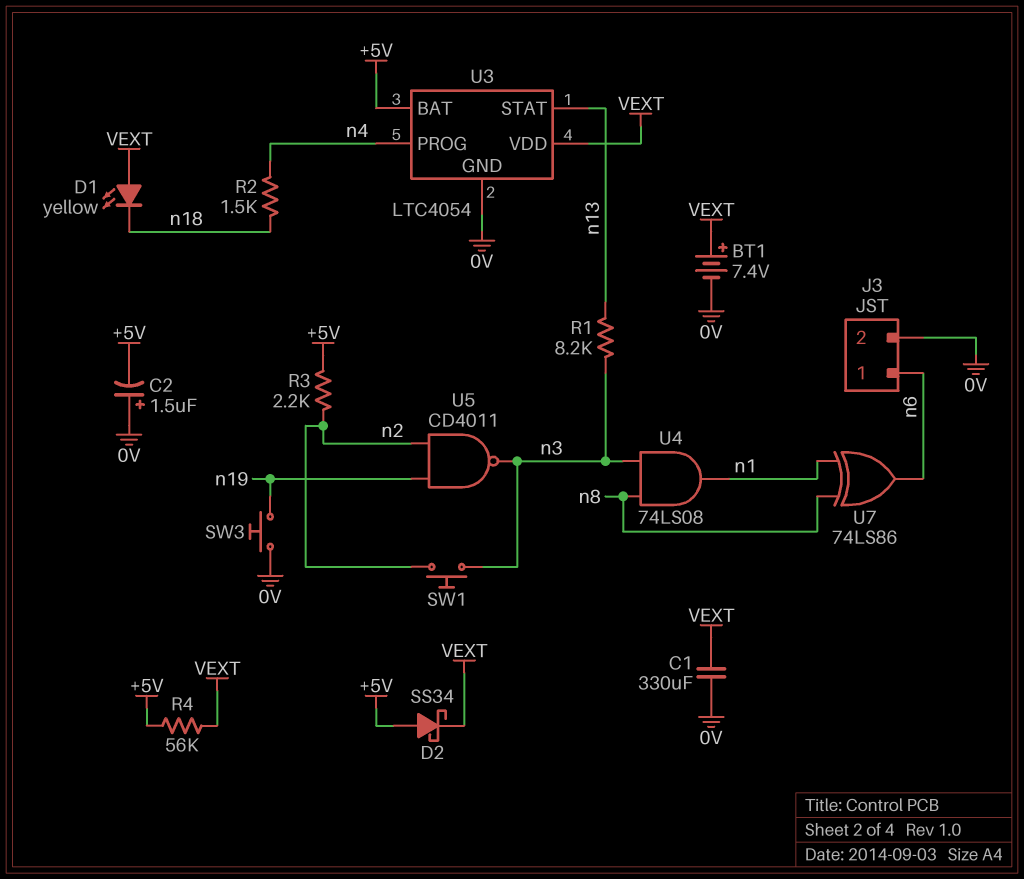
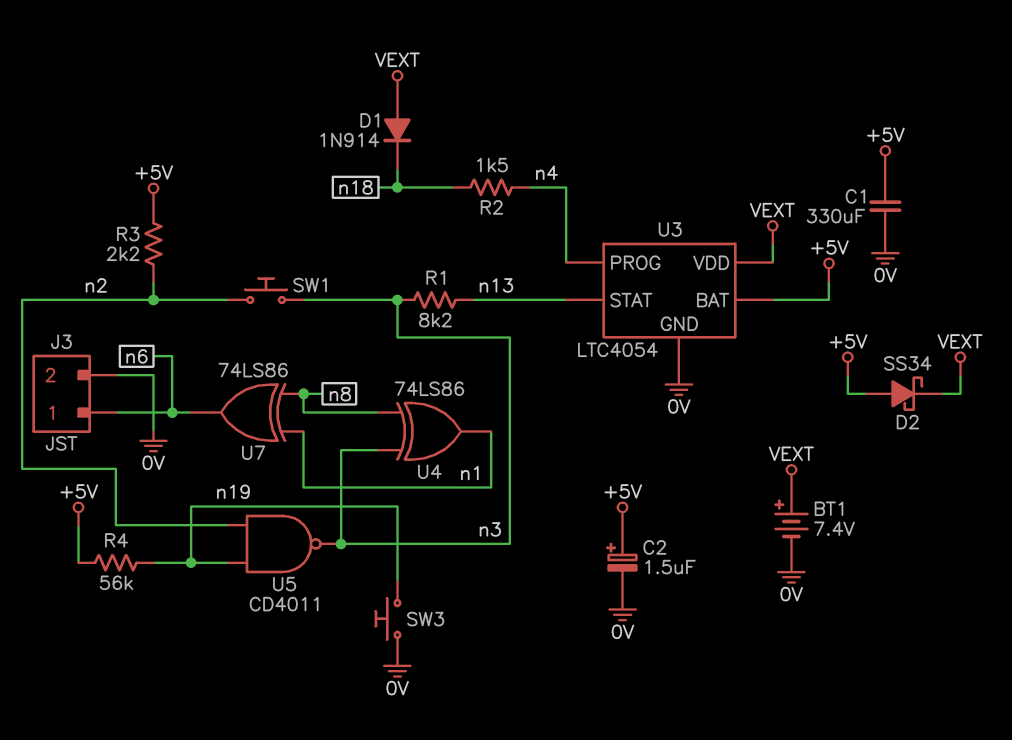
C1: 330uF (0V, VEXT) -> 330uF (+5V, 0V)
C2: 1.5uF (plus 0V, minus +5V) -> 1.5uF (plus +5V, minus 0V)
D1: LED yellow (A VEXT, K n18) -> diode 1N914 (A VEXT, K n18)
R4: 56k (+5V, VEXT) -> 56k (+5V, n19)
U4: AND 74LS08 (in n3, in n8, out n1) -> XOR 74LS86 (in n3, in n8, out n1)

